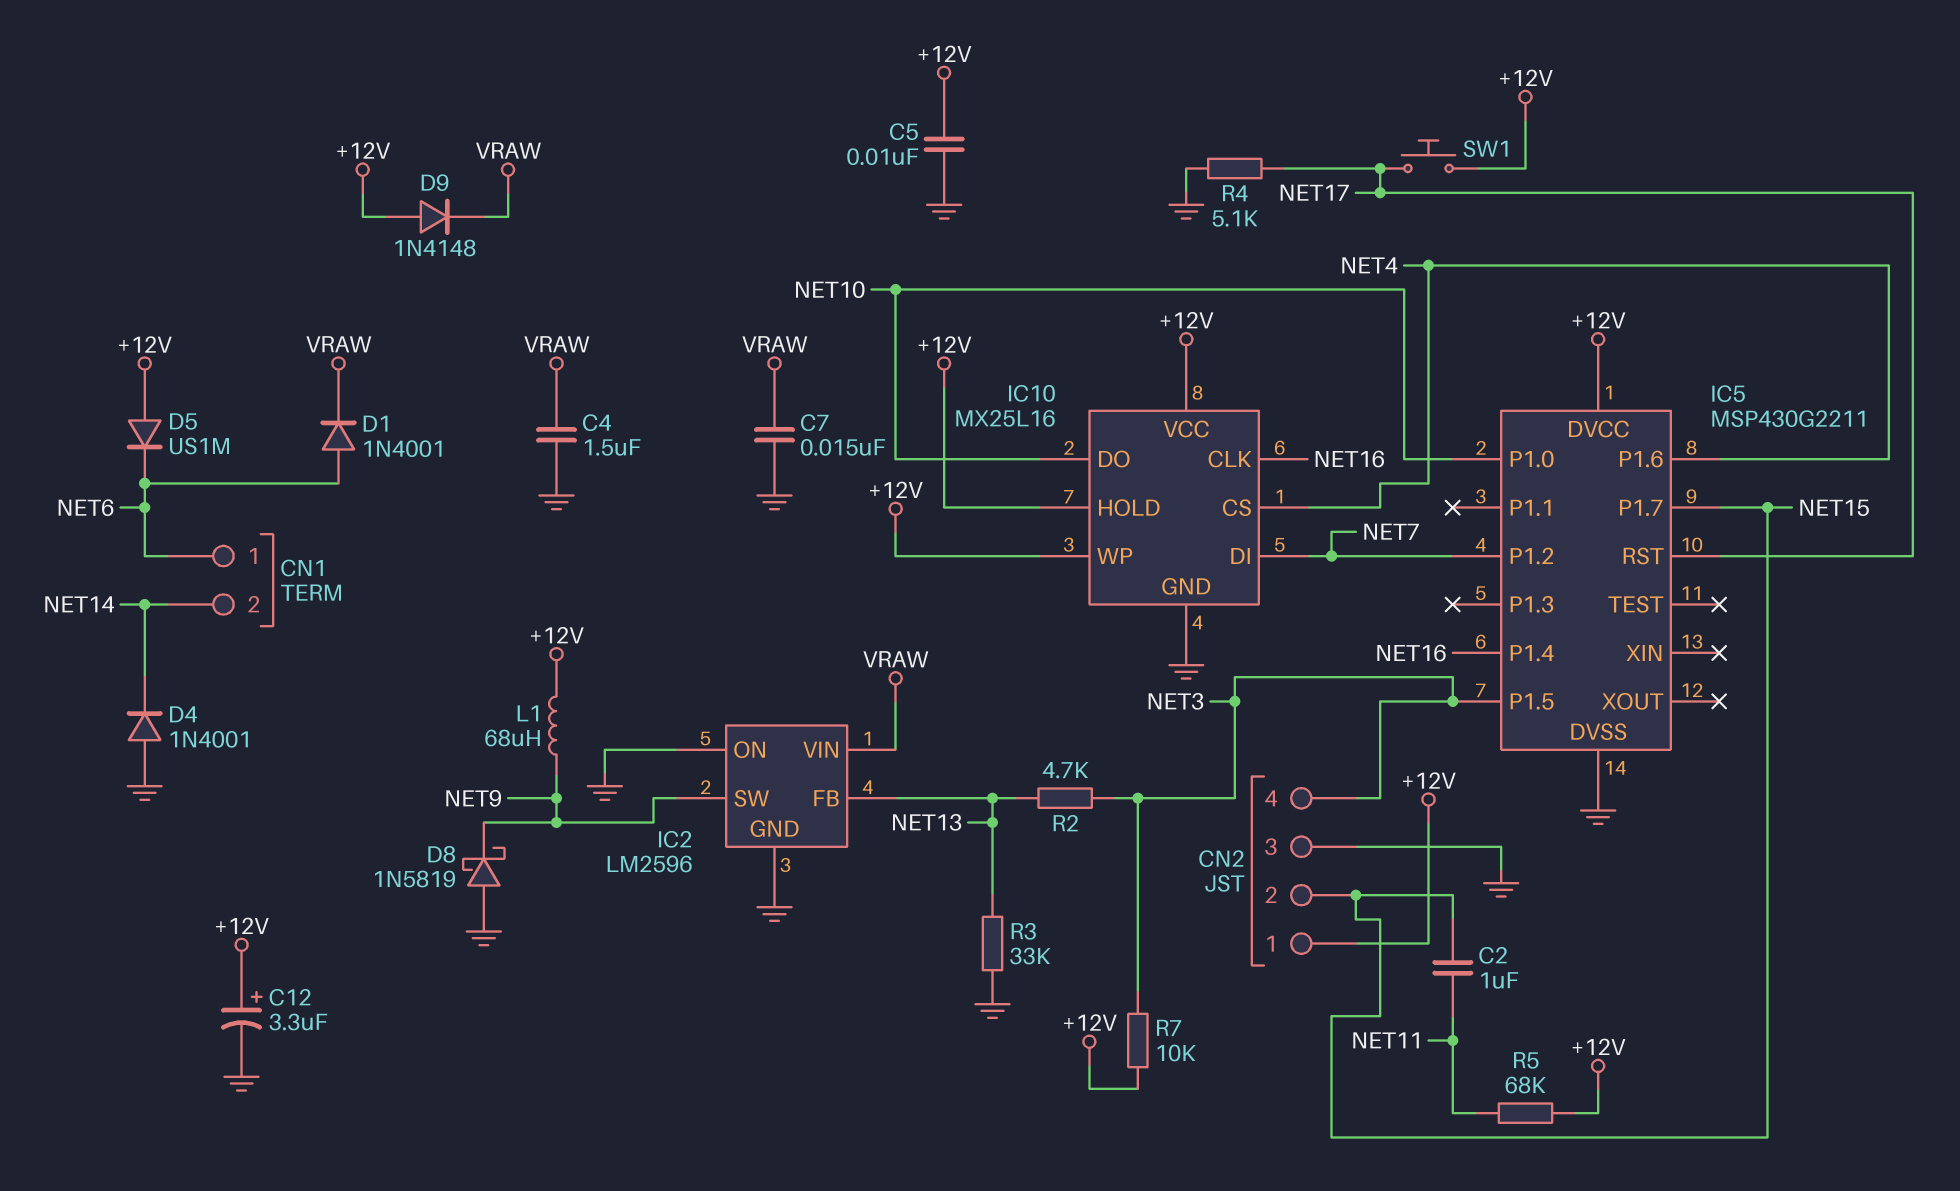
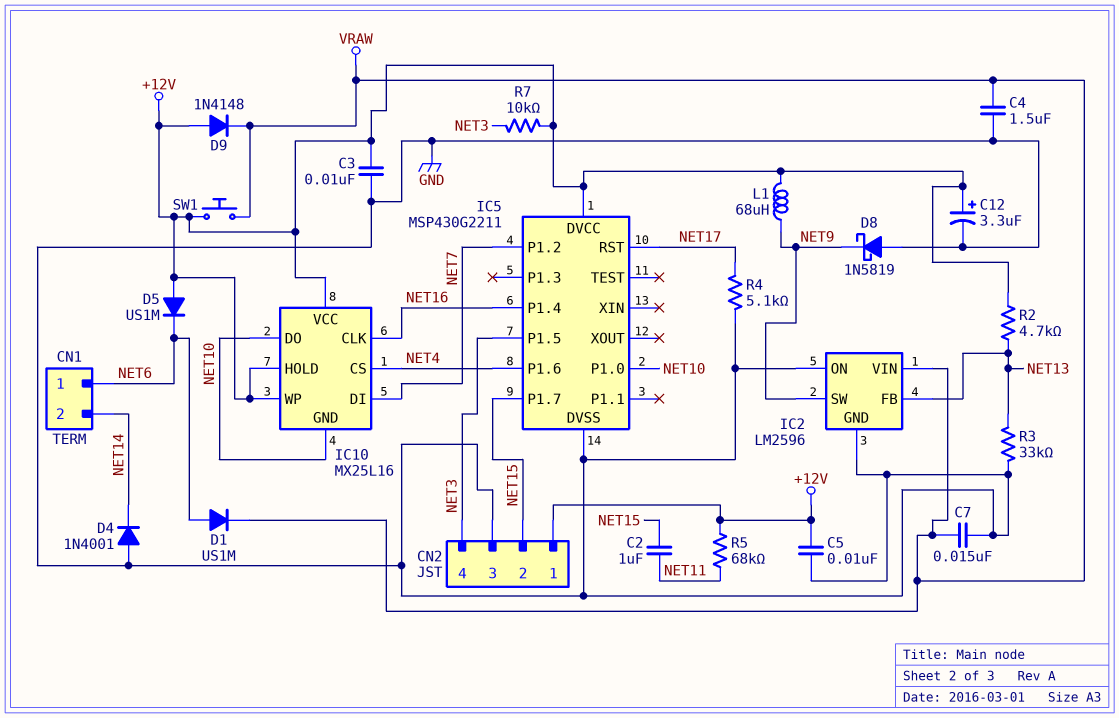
C3: none -> 10nF (+12V, GND)
D1: diode 1N4001 (A NET6, K VRAW) -> diode US1M (A NET6, K VRAW)
IC10 pin GND: GND -> NET10
R2: 4.7k (NET3, NET13) -> 4.7k (+12V, NET13)
SW1: button (+12V, NET17) -> button (+12V, VRAW)

